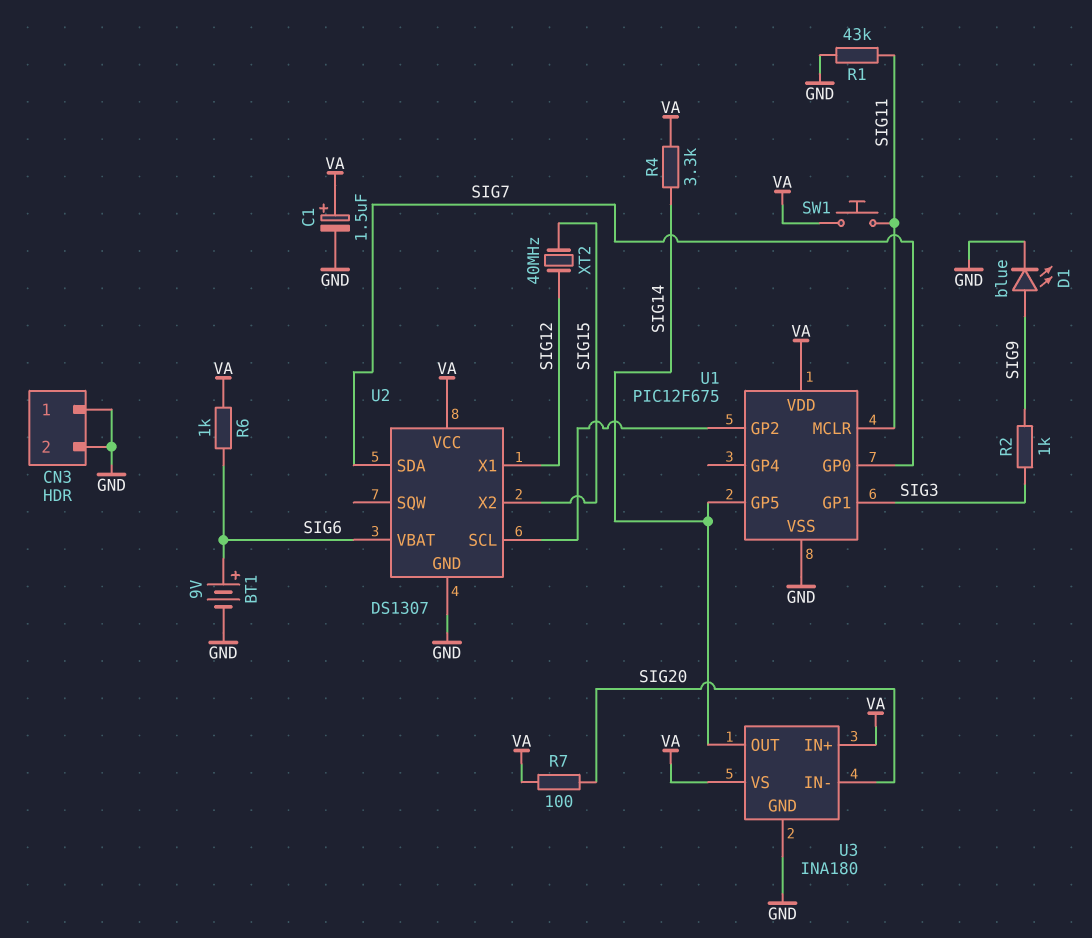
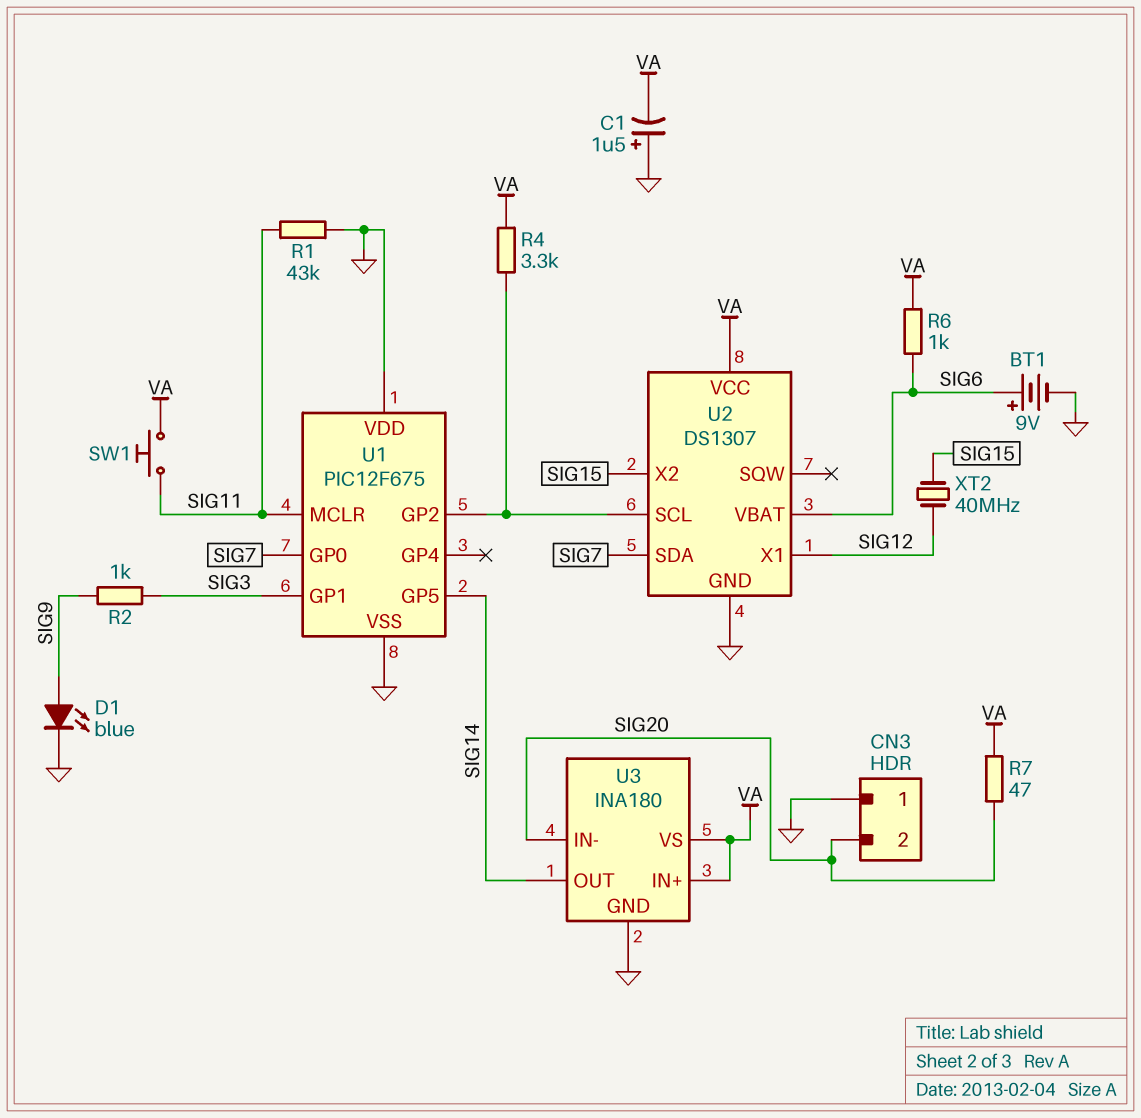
C1: 1.5uF (plus VA, minus GND) -> 1.5uF (plus GND, minus VA)
CN3 pin 2: GND -> SIG20
R4: 3.3k (SIG14, VA) -> 3.3k (U1/GP2, VA)
R7: 100 (SIG20, VA) -> 47 (SIG20, VA)
U1 pin VDD: VA -> GND

